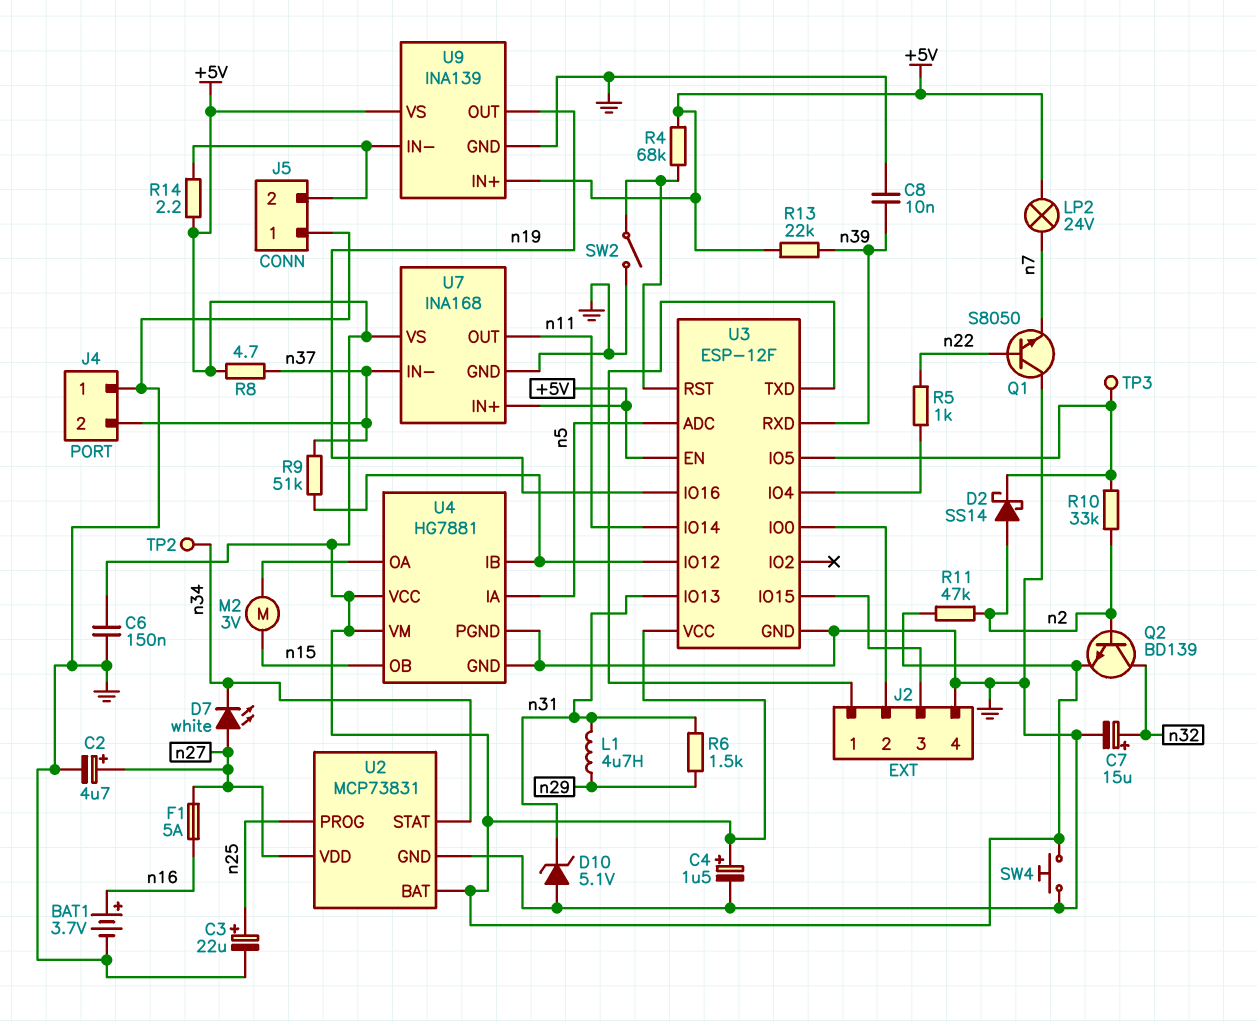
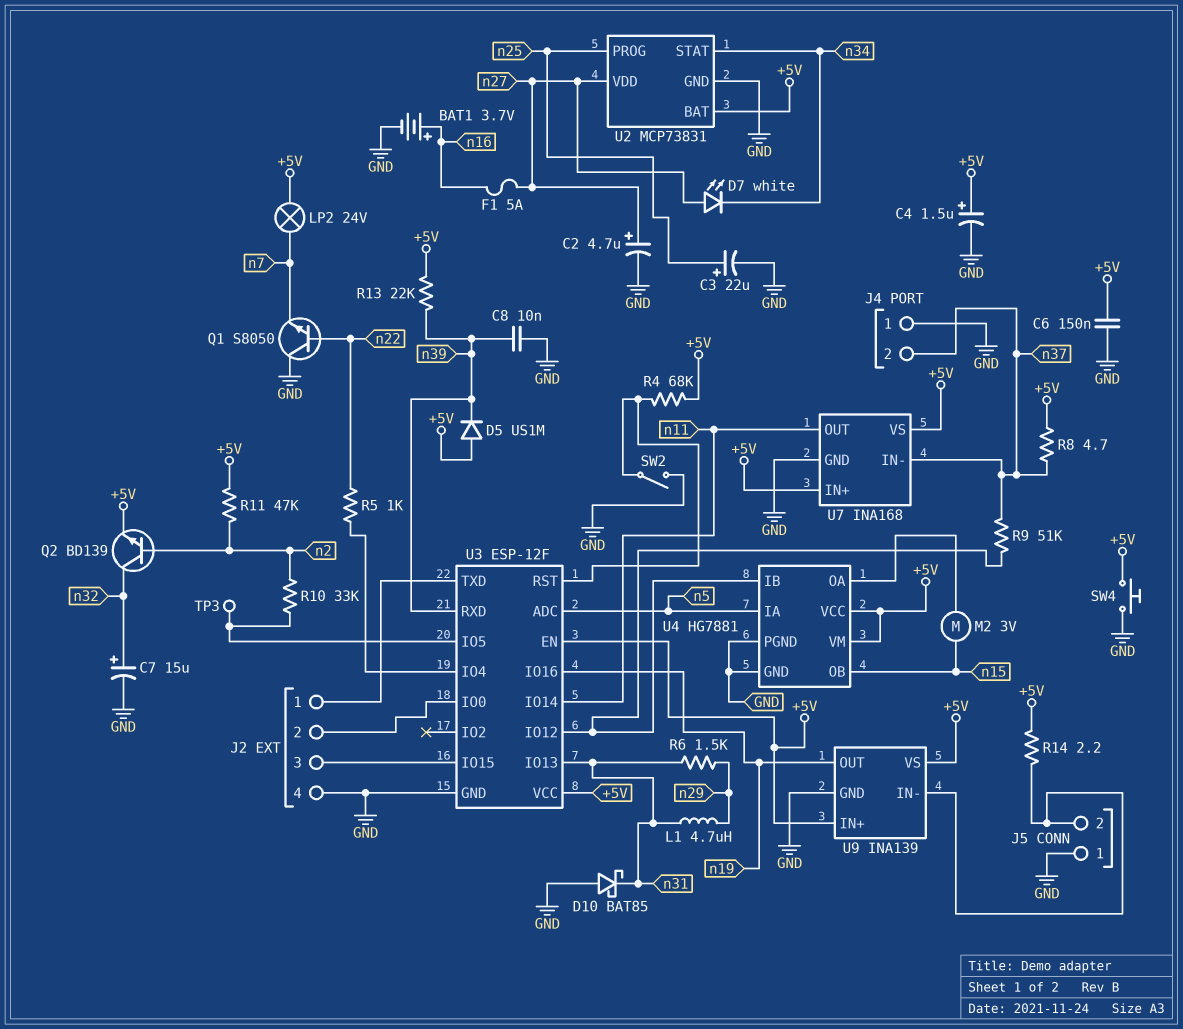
D2: schottky SS14 (A n2, K U3/IO5) -> none
D5: none -> diode US1M (A +5V, K n39)
D10: zener 5.1V (A GND, K n31) -> schottky BAT85 (A GND, K n31)
TP2: test point (n34) -> none

